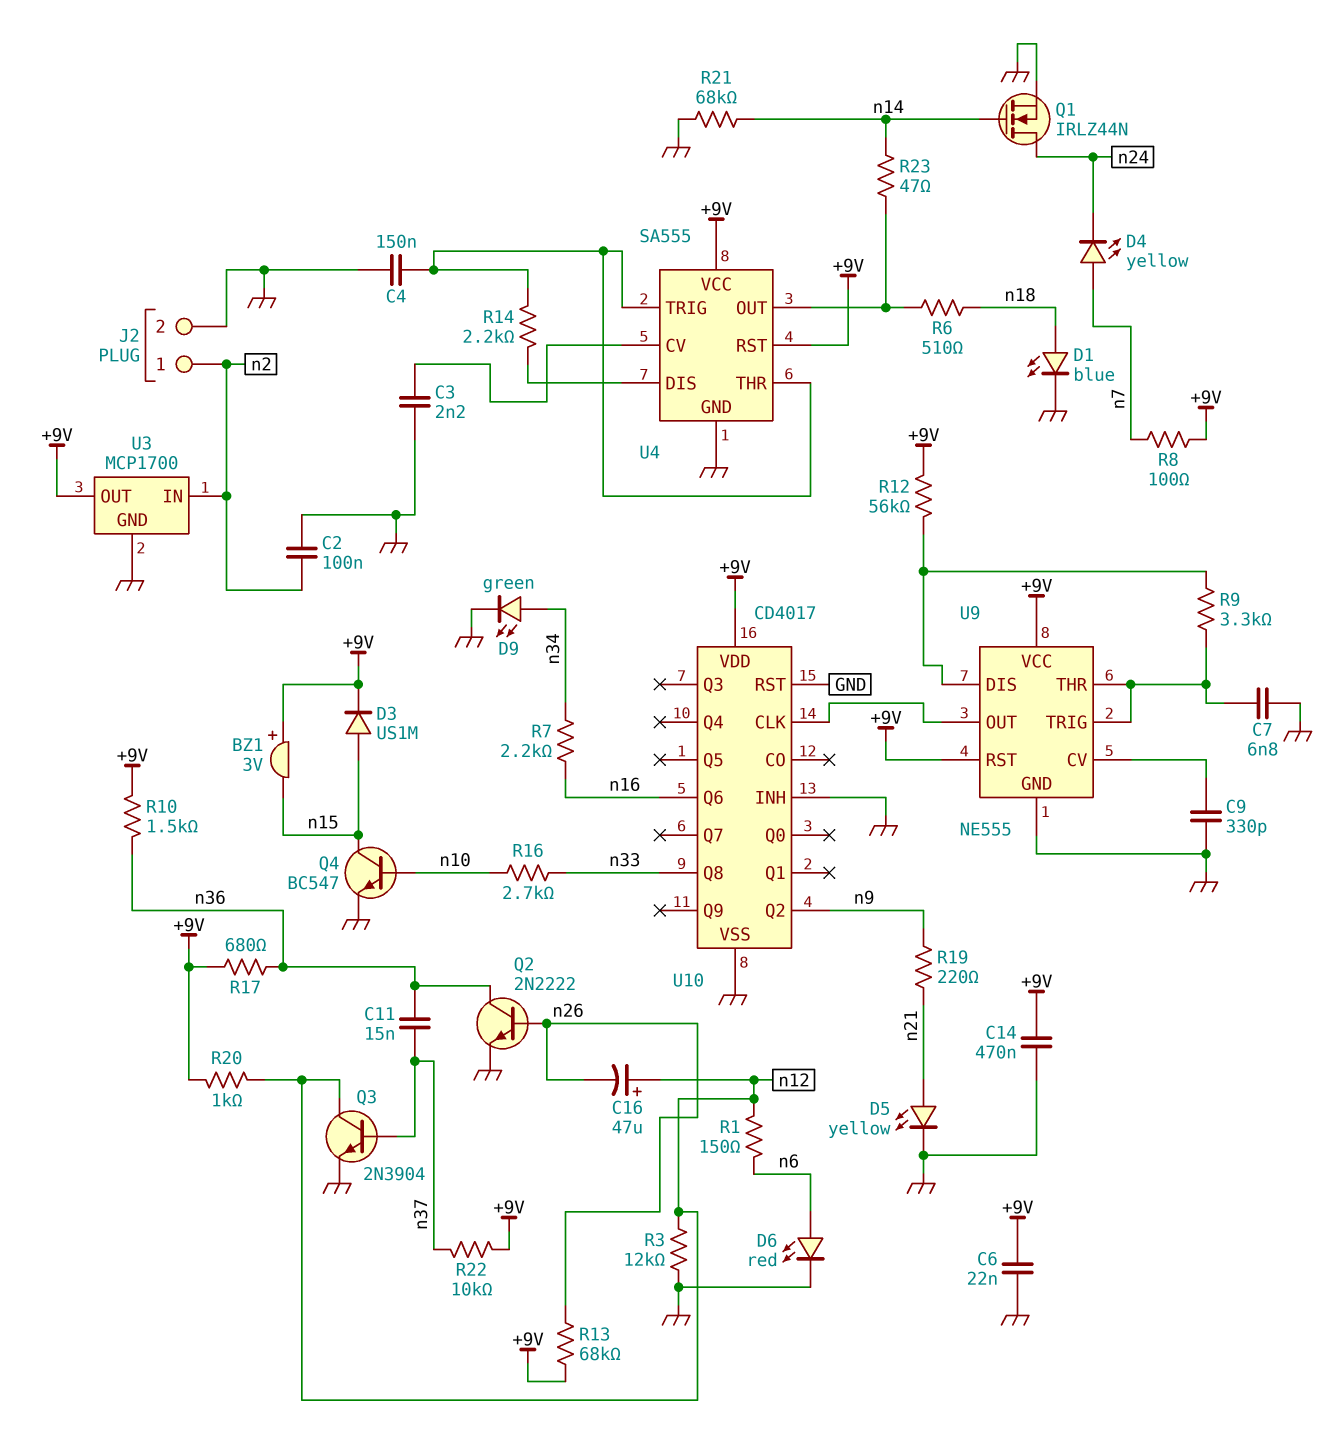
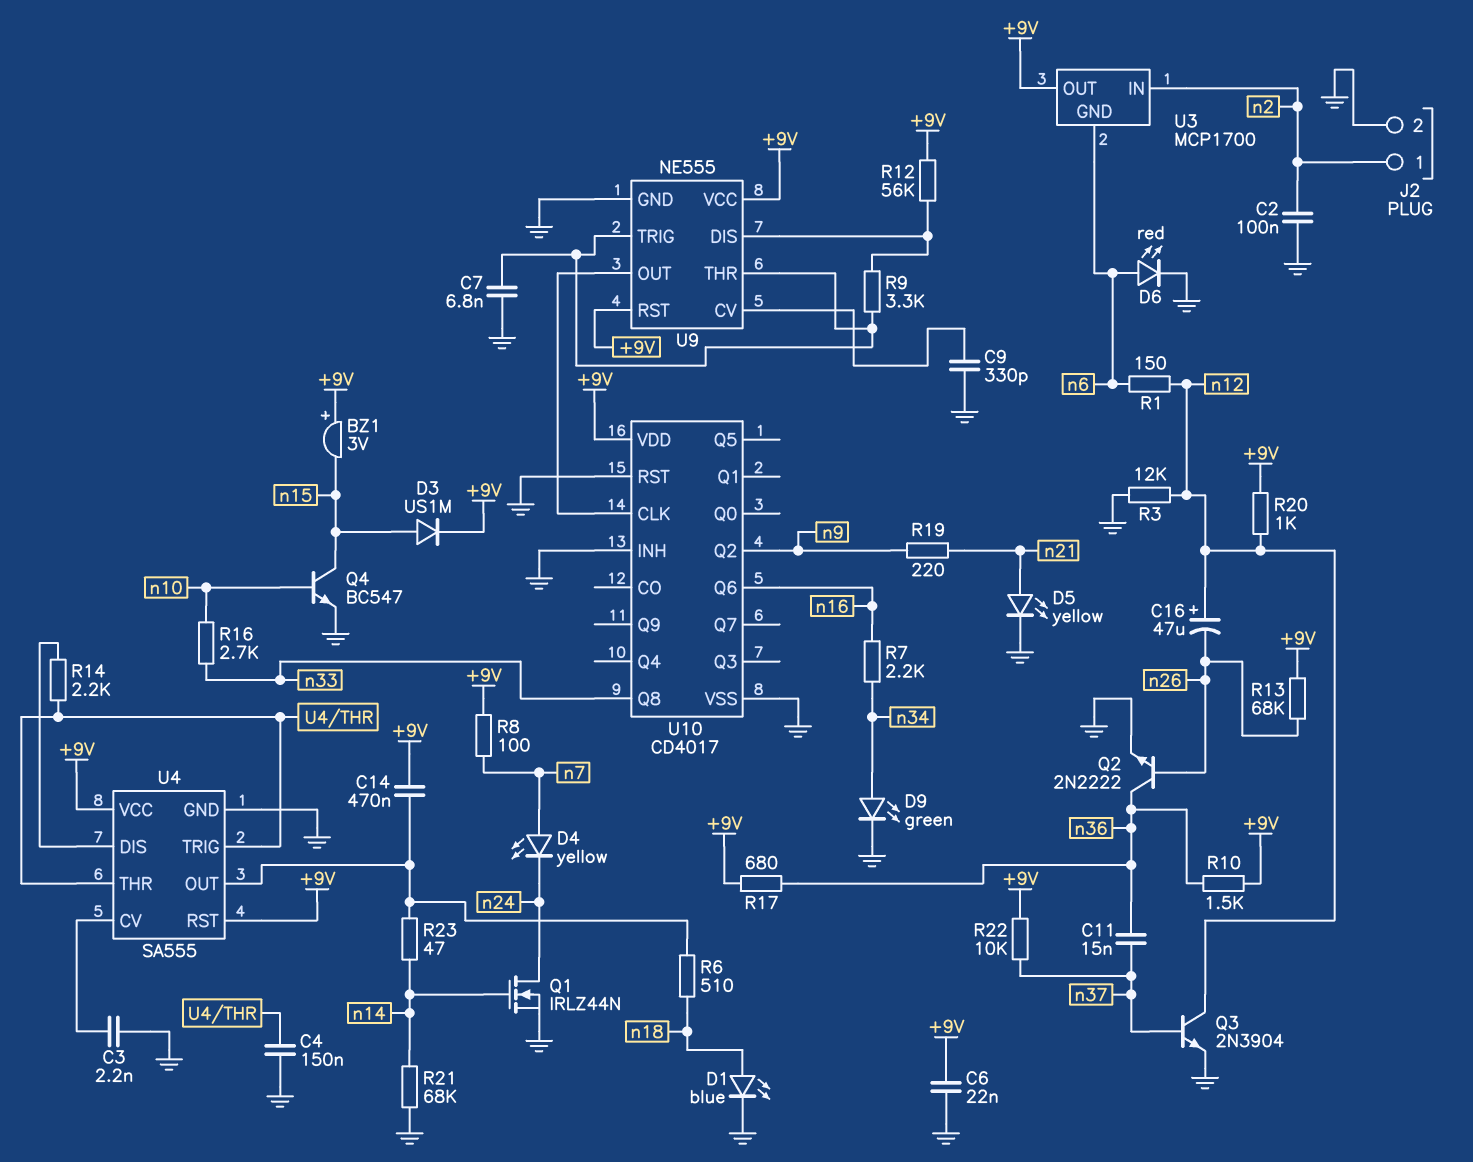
C14: 470nF (+9V, GND) -> 470nF (+9V, U4/OUT)
U3 pin GND: GND -> n6

